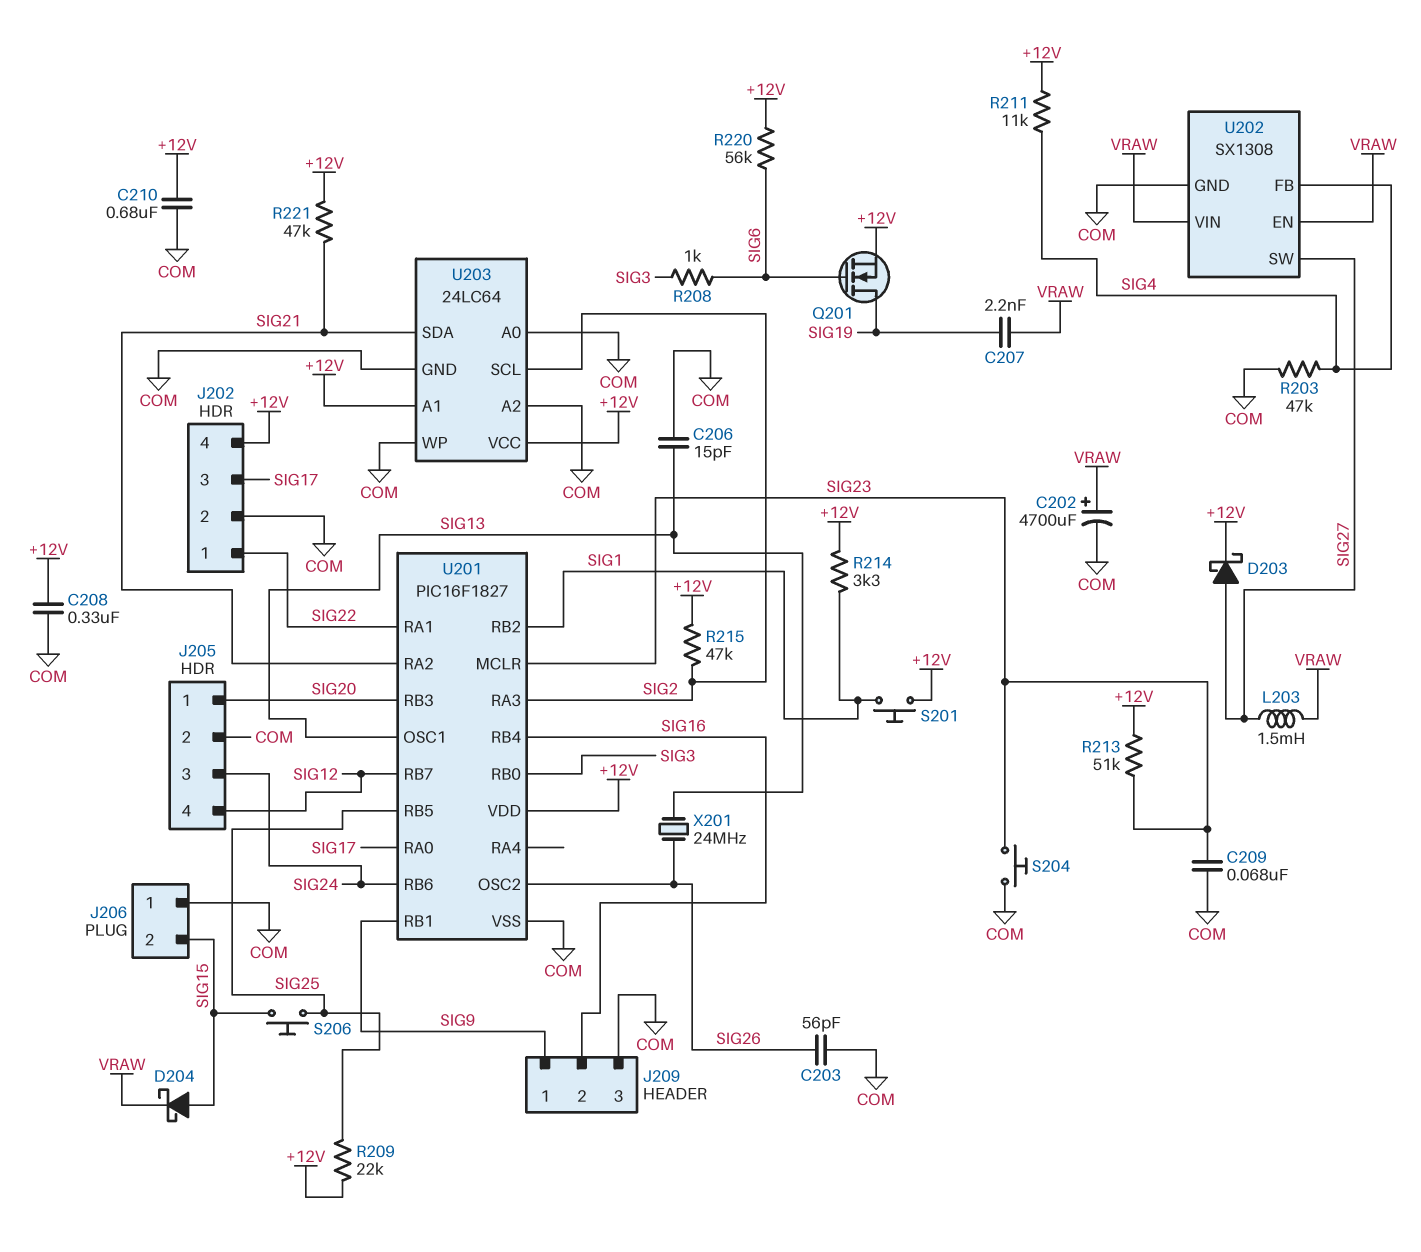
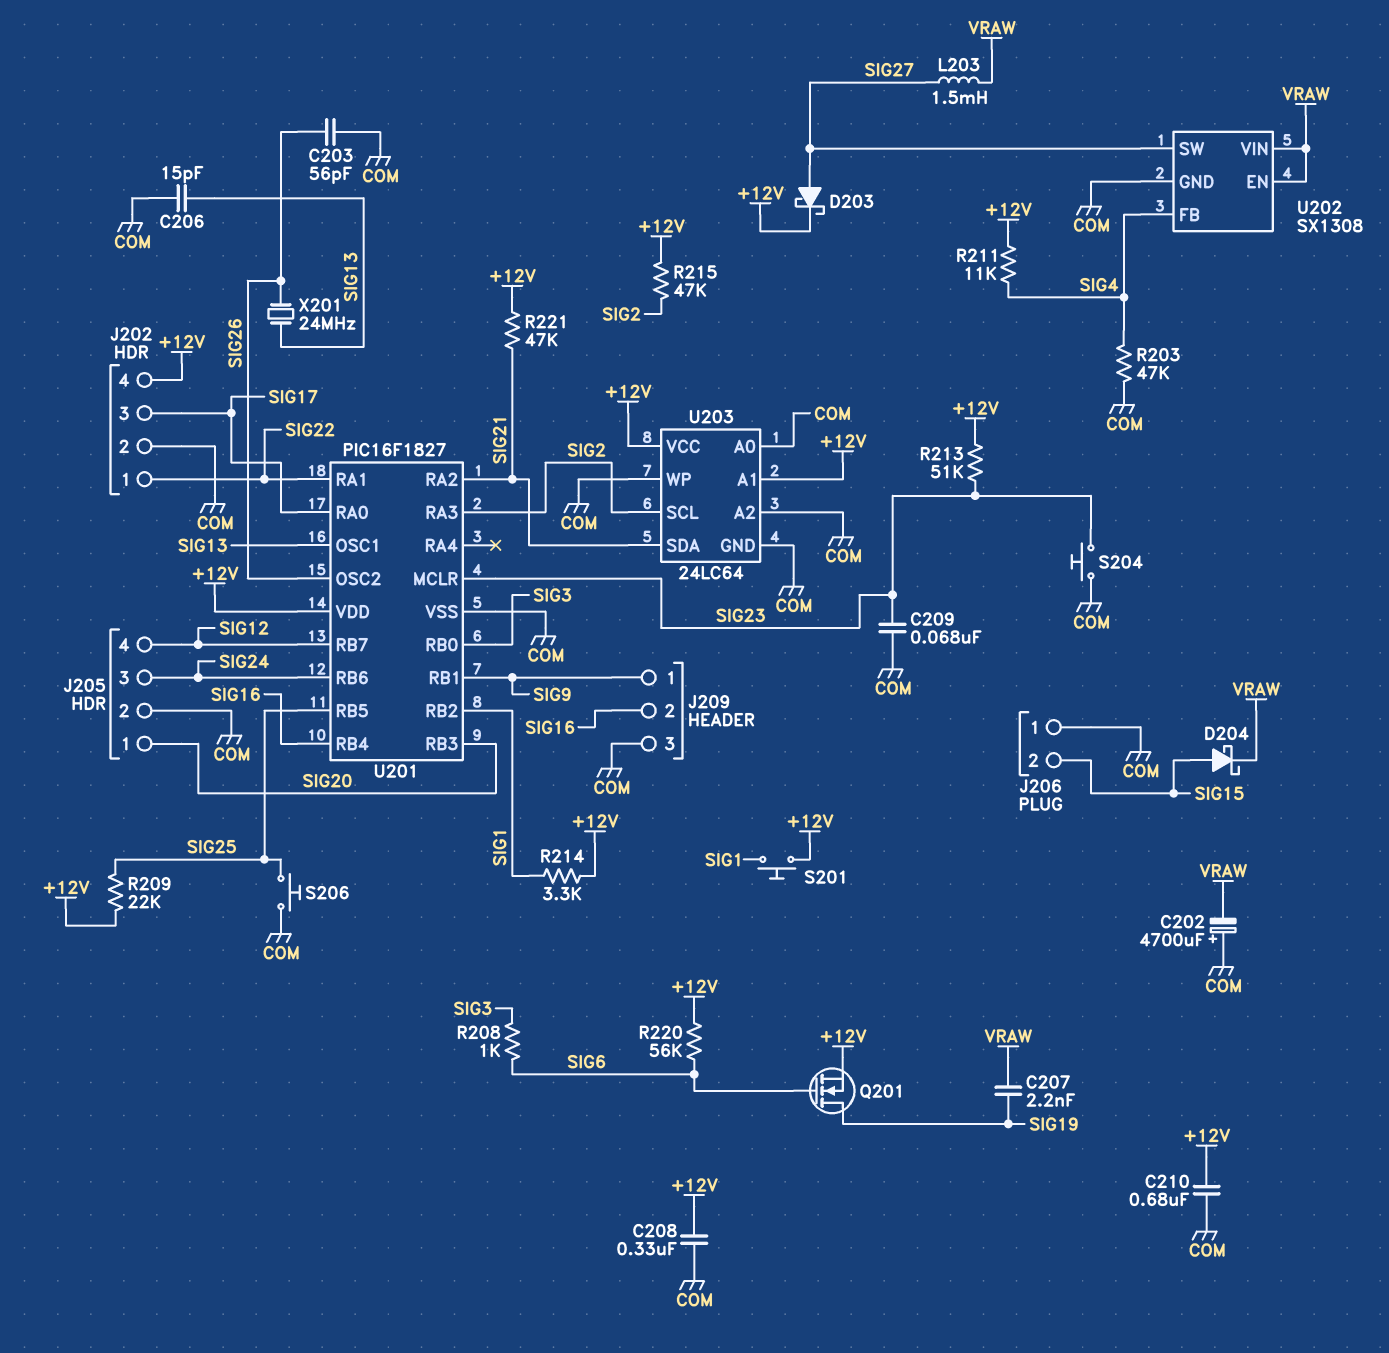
C202: 4700uF (plus VRAW, minus COM) -> 4700uF (plus COM, minus VRAW)
S206: button (SIG15, SIG25) -> button (COM, SIG25)

